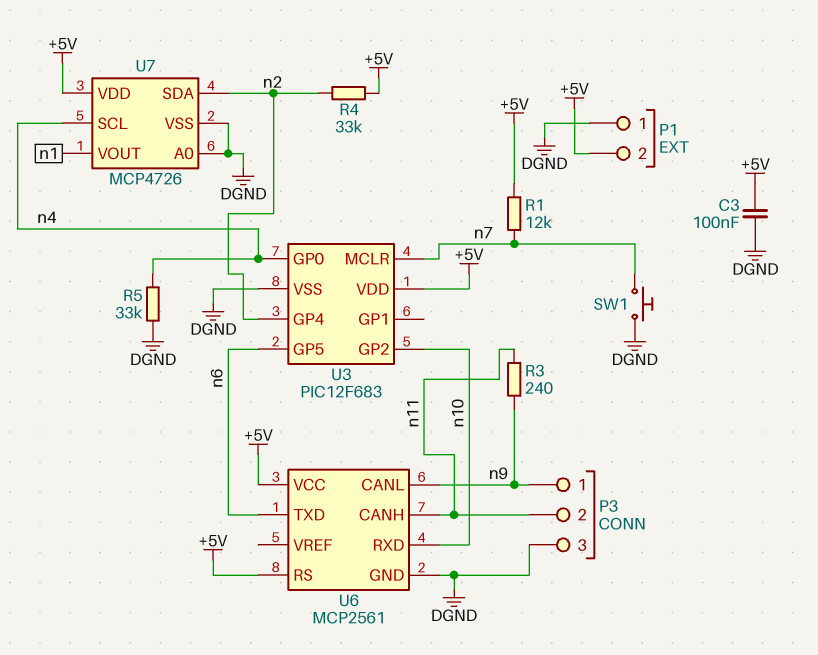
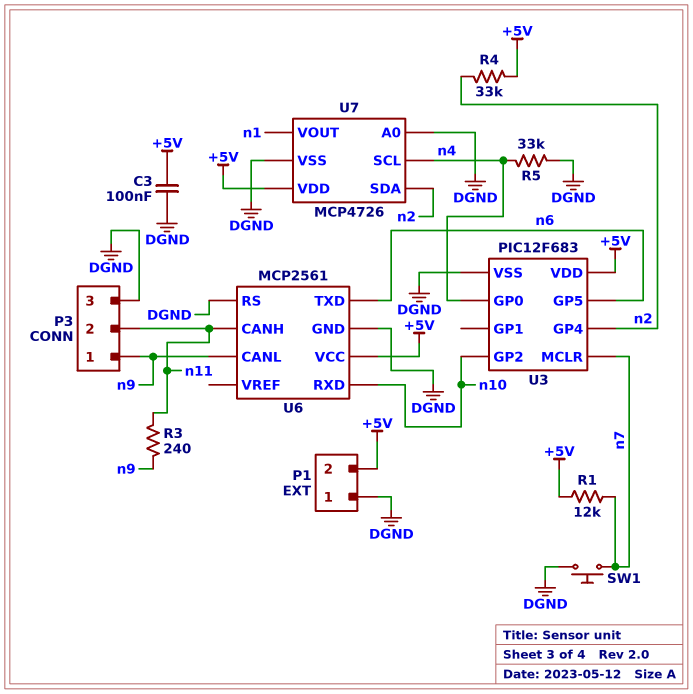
U6 pin RS: +5V -> DGND

